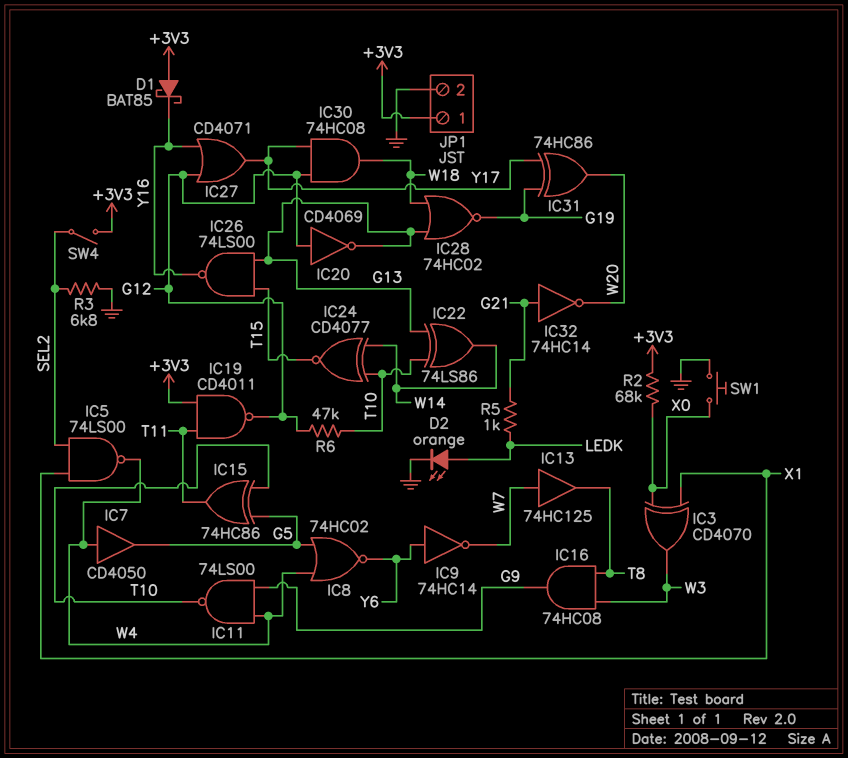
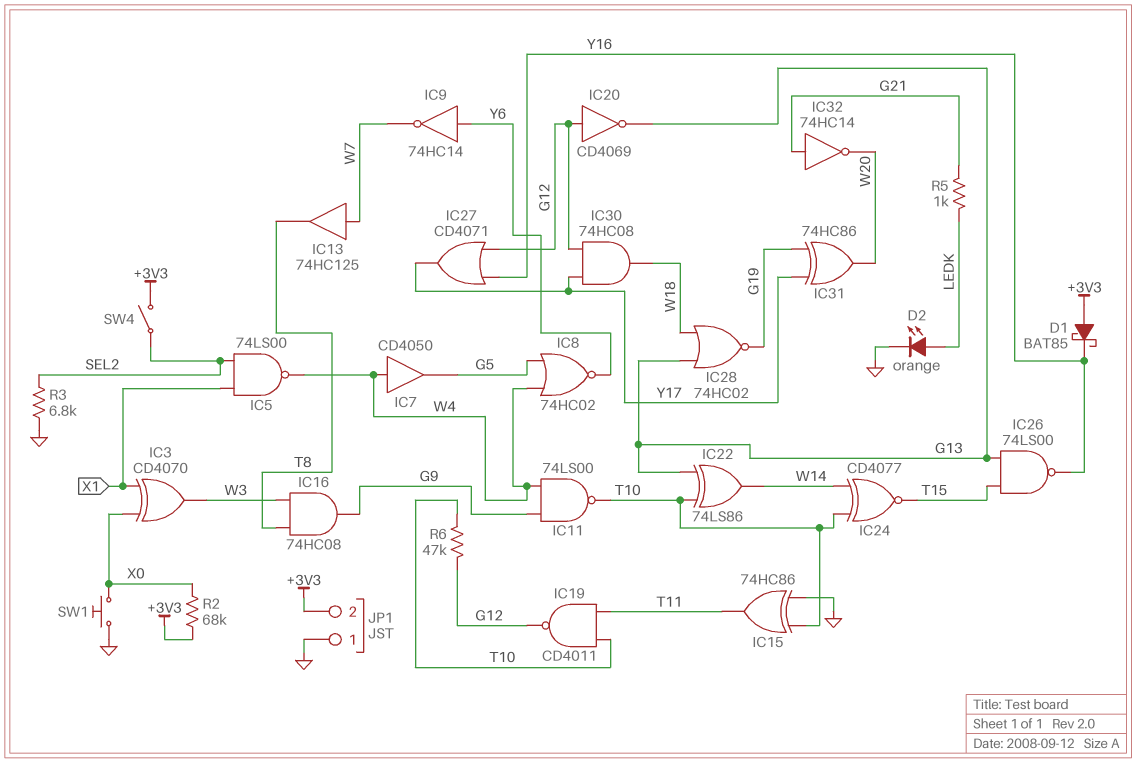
IC15: XOR 74HC86 (in G5, in T10, out T11) -> XOR 74HC86 (in GND, in T10, out T11)
IC19: NAND CD4011 (in +3V3, in T11, out G12) -> NAND CD4011 (in T10, in T11, out G12)
JP1 pin 1: +3V3 -> GND
JP1 pin 2: GND -> +3V3

